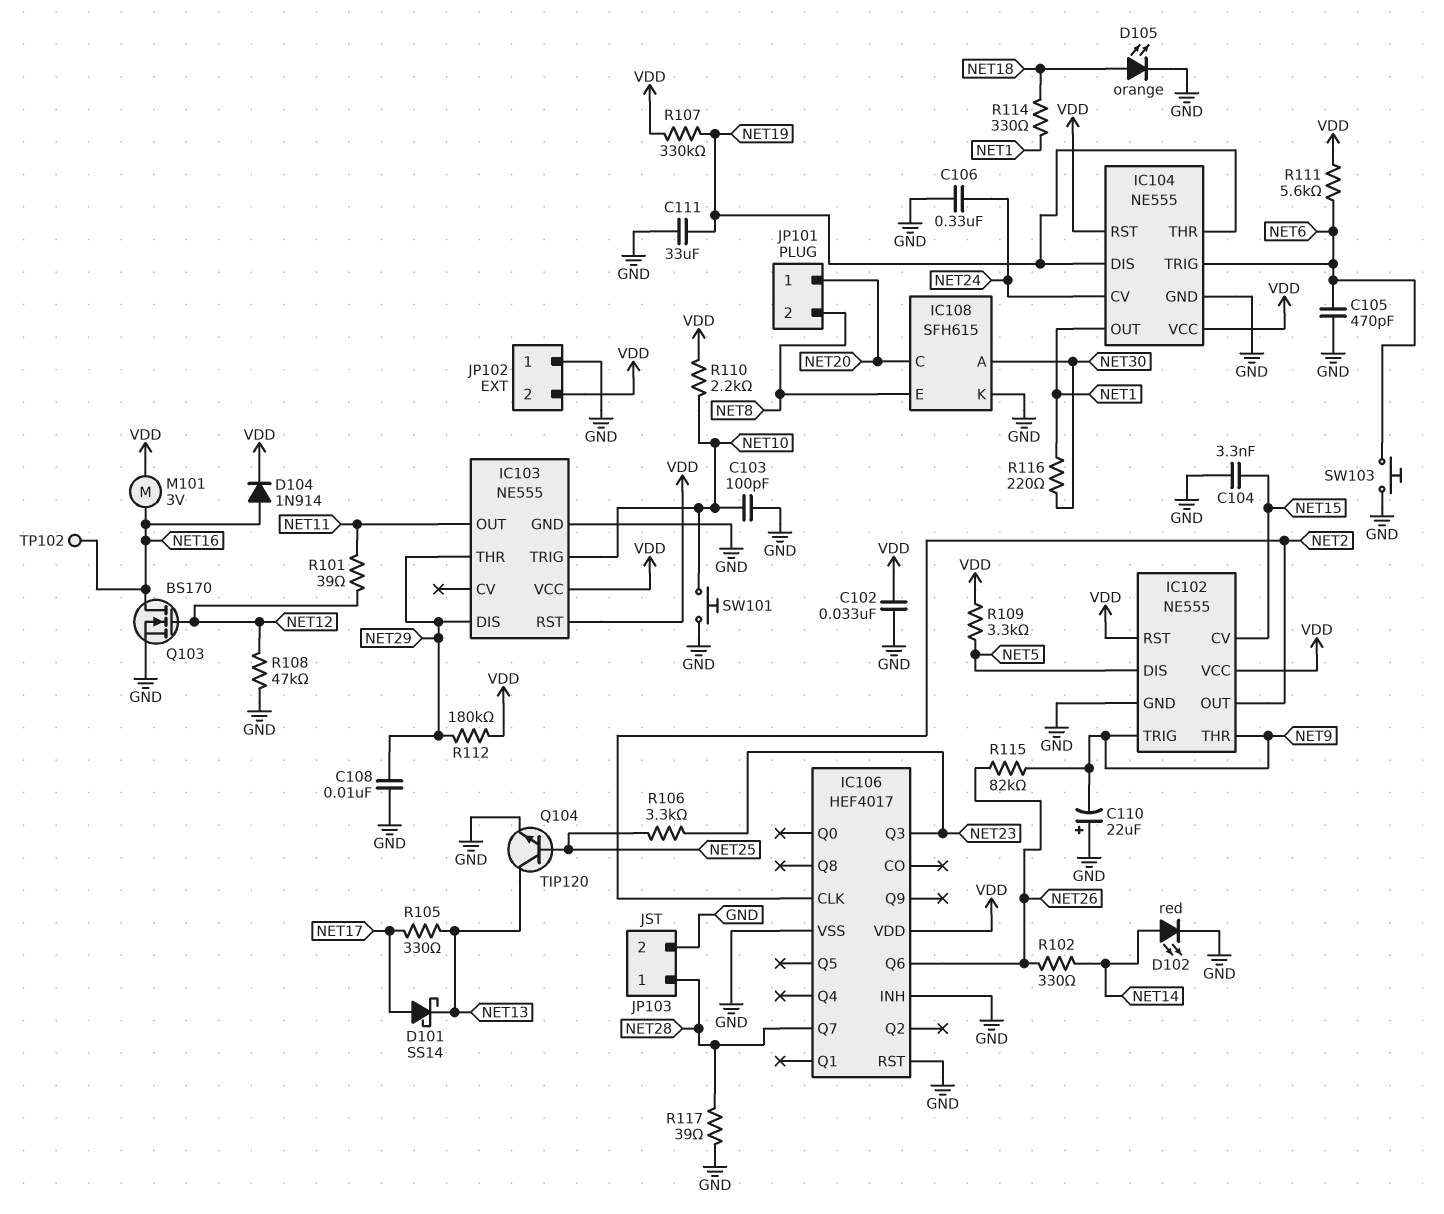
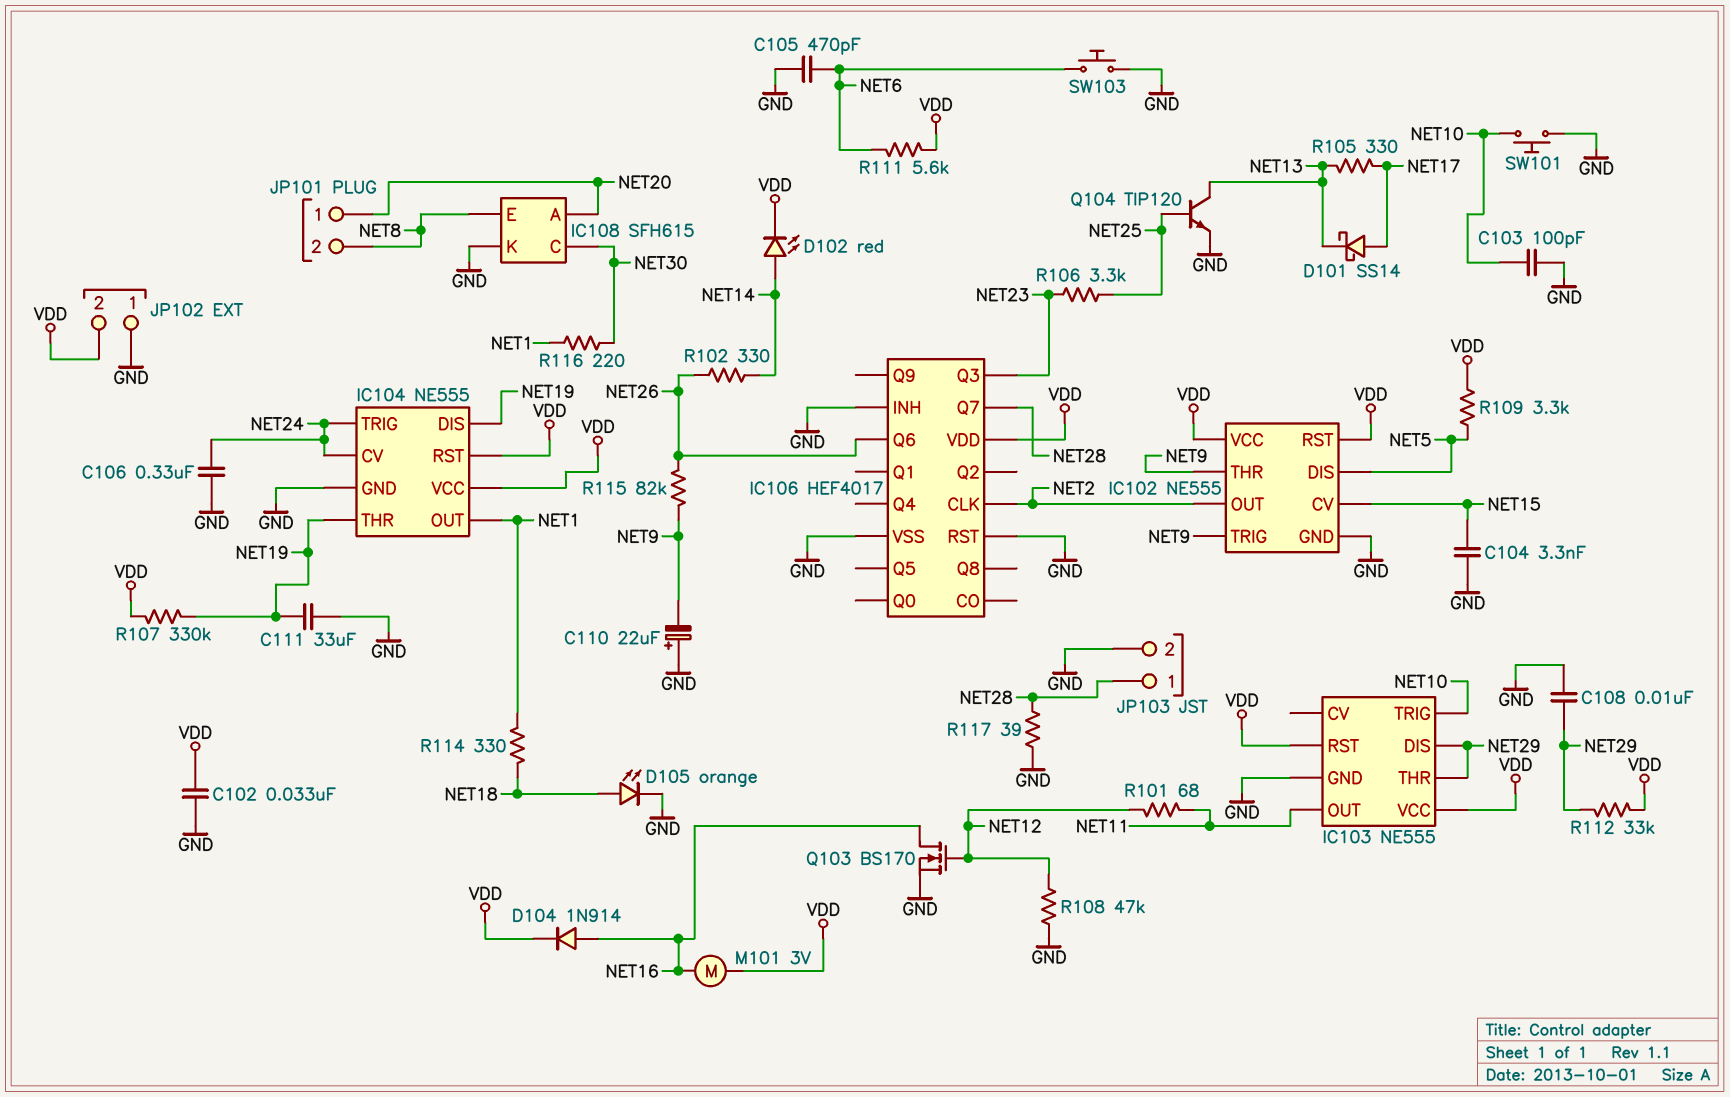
D102: LED red (A NET14, K GND) -> LED red (A NET14, K VDD)
IC104 pin TRIG: NET6 -> NET24
IC108 pin A: NET30 -> NET20
IC108 pin C: NET20 -> NET30
R101: 39 (NET11, NET12) -> 68 (NET11, NET12)
R110: 2.2k (NET10, VDD) -> none
R112: 180k (NET29, VDD) -> 33k (NET29, VDD)
TP102: test point (NET16) -> none

